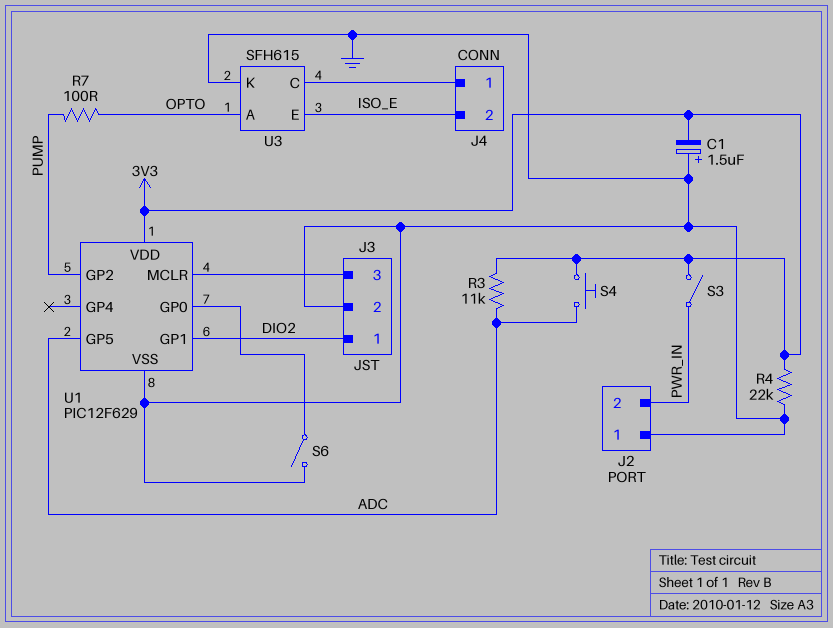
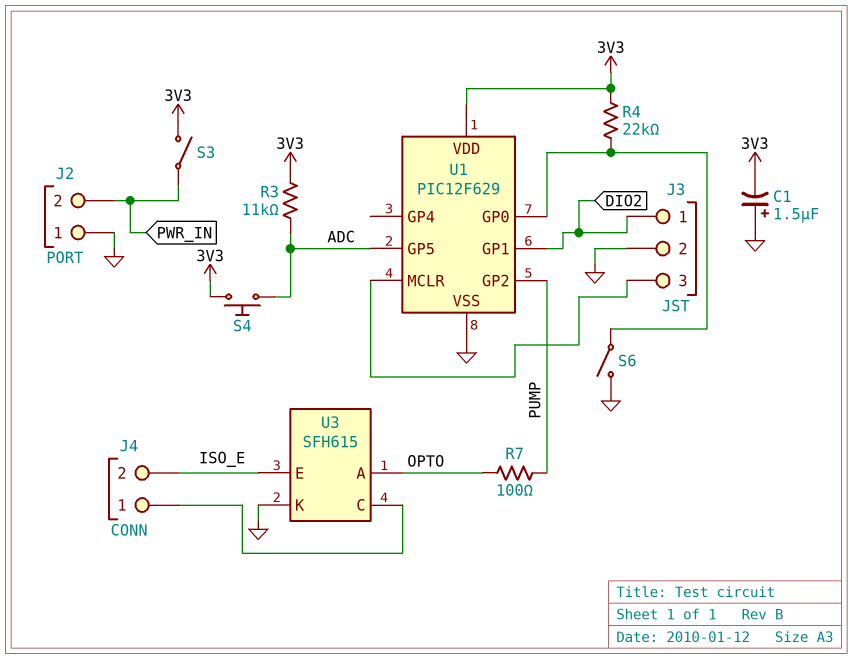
R4: 22k (3V3, GND) -> 22k (3V3, U1/GP0)

